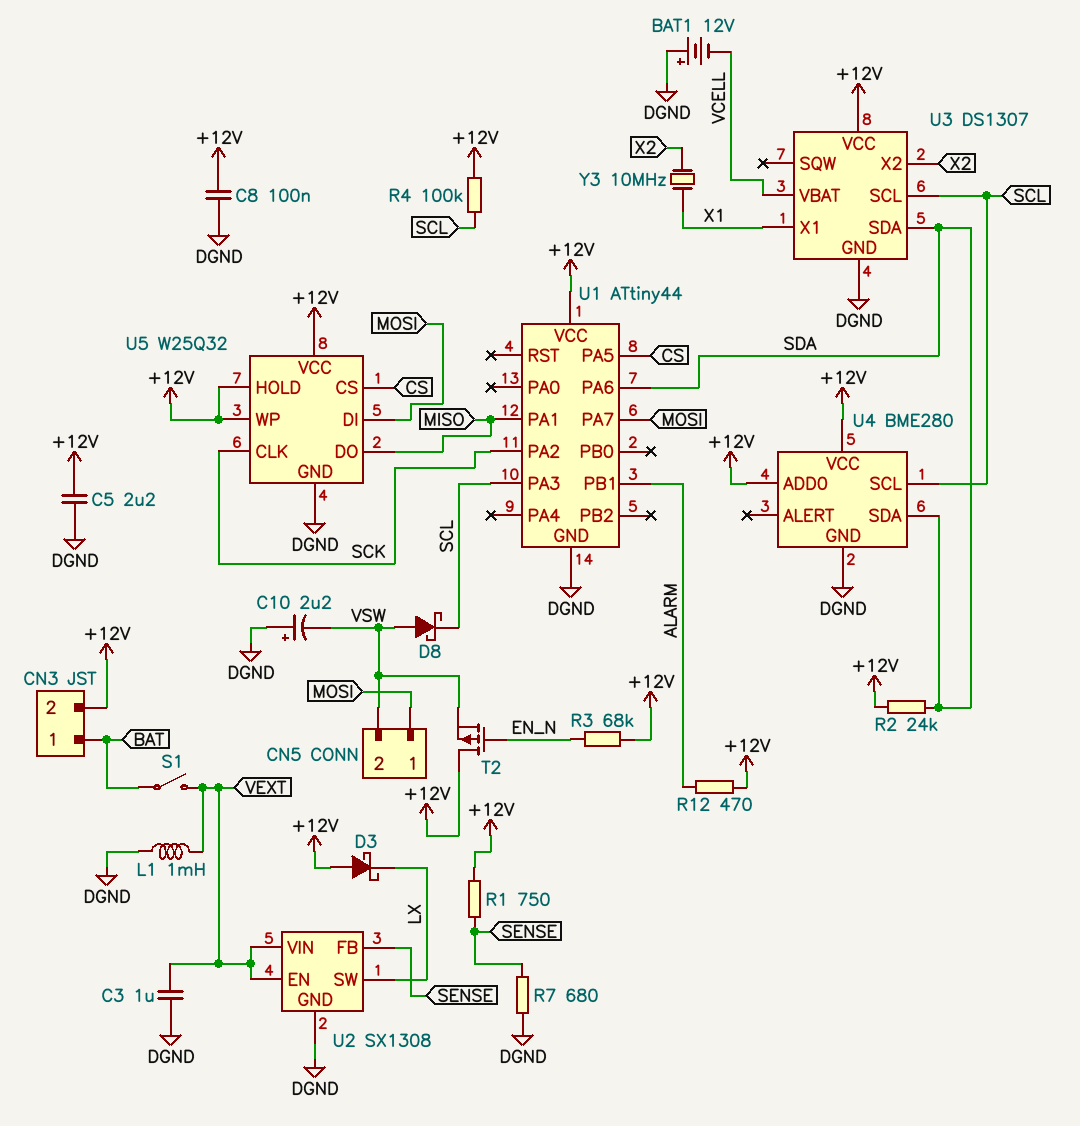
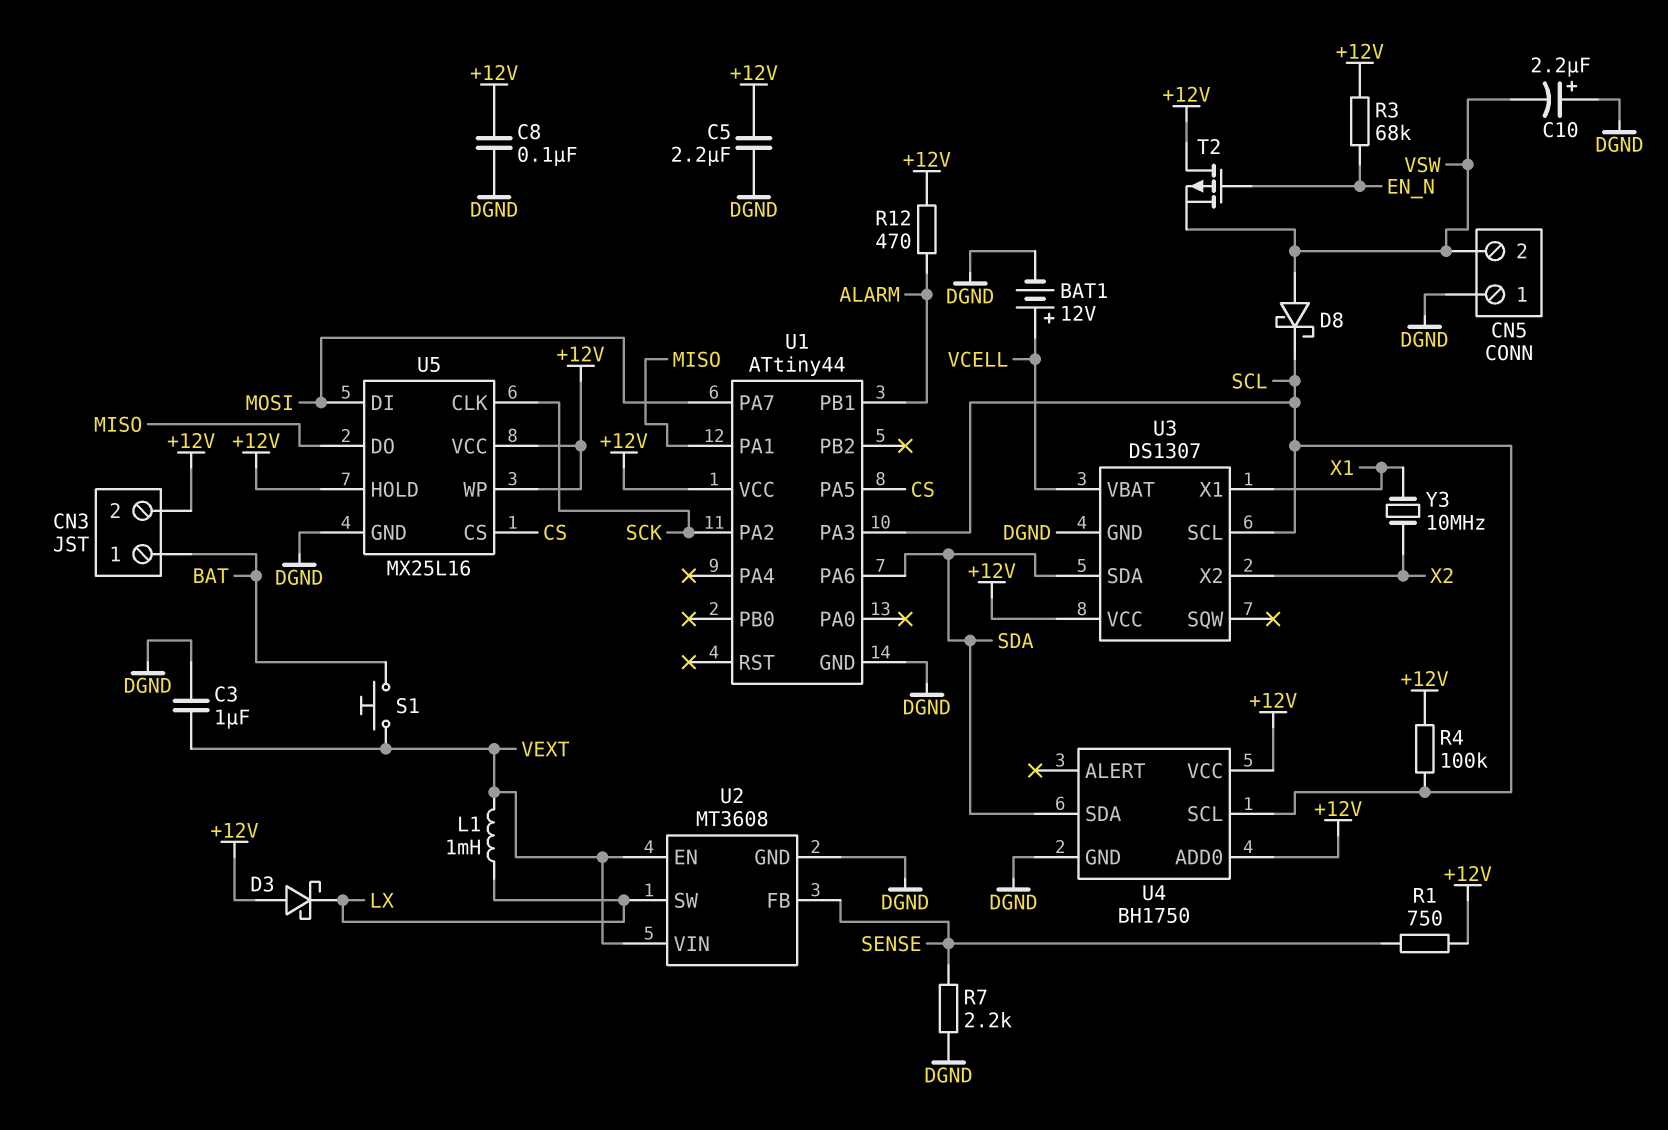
BAT1: 12V (plus DGND, minus VCELL) -> 12V (plus VCELL, minus DGND)
CN5 pin 1: MOSI -> DGND
L1: 1mH (DGND, VEXT) -> 1mH (LX, VEXT)
R2: 24k (+12V, SDA) -> none
R7: 680 (DGND, SENSE) -> 2.2k (DGND, SENSE)
S1: switch (BAT, VEXT) -> button (BAT, VEXT)
U2: SX1308 -> MT3608
U4: BME280 -> BH1750
U5: W25Q32 -> MX25L16

